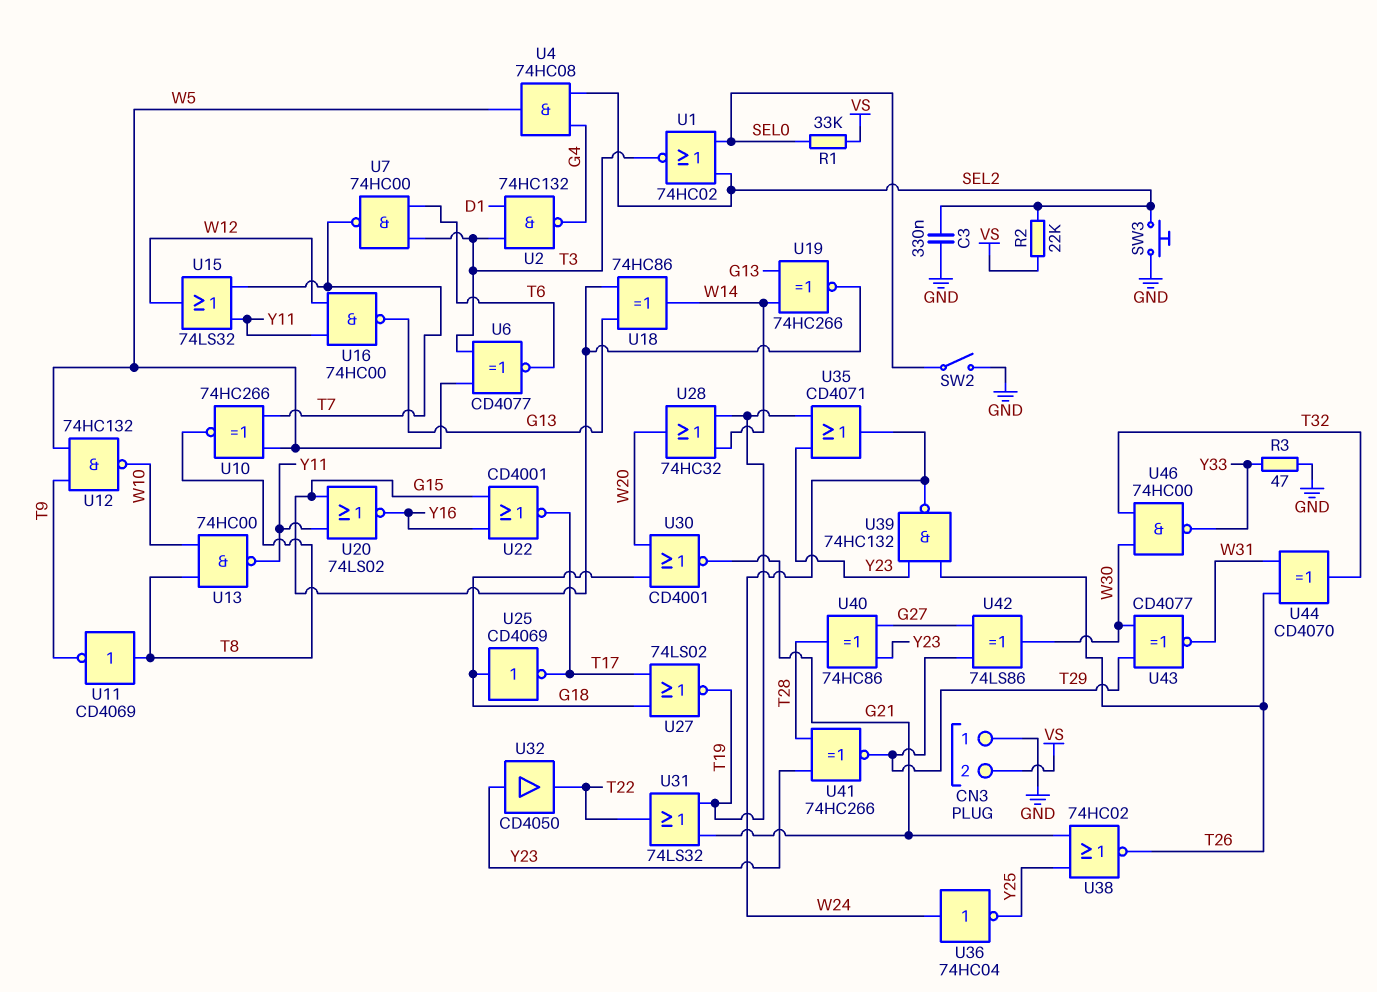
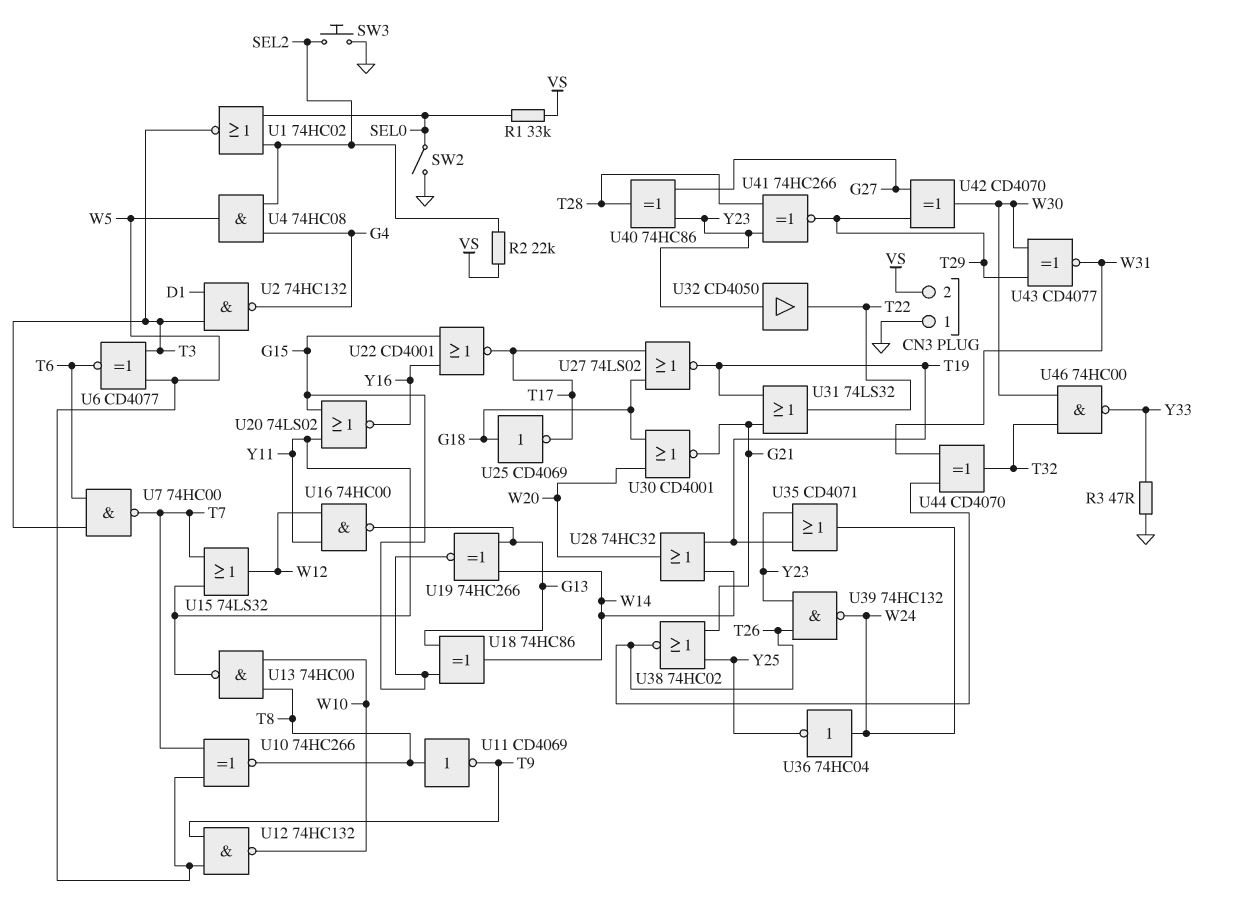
C3: 330nF (GND, SEL2) -> none
U42: XOR 74LS86 (in G27, in T29, out W30) -> XOR CD4070 (in G27, in T29, out W30)

